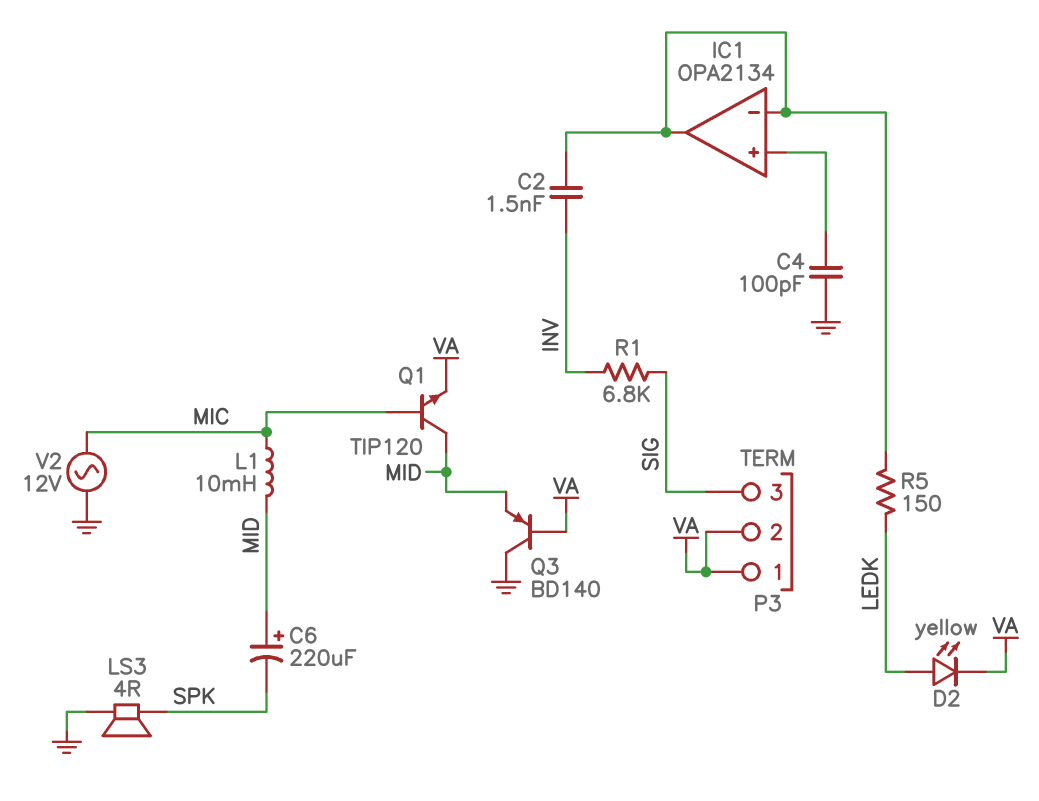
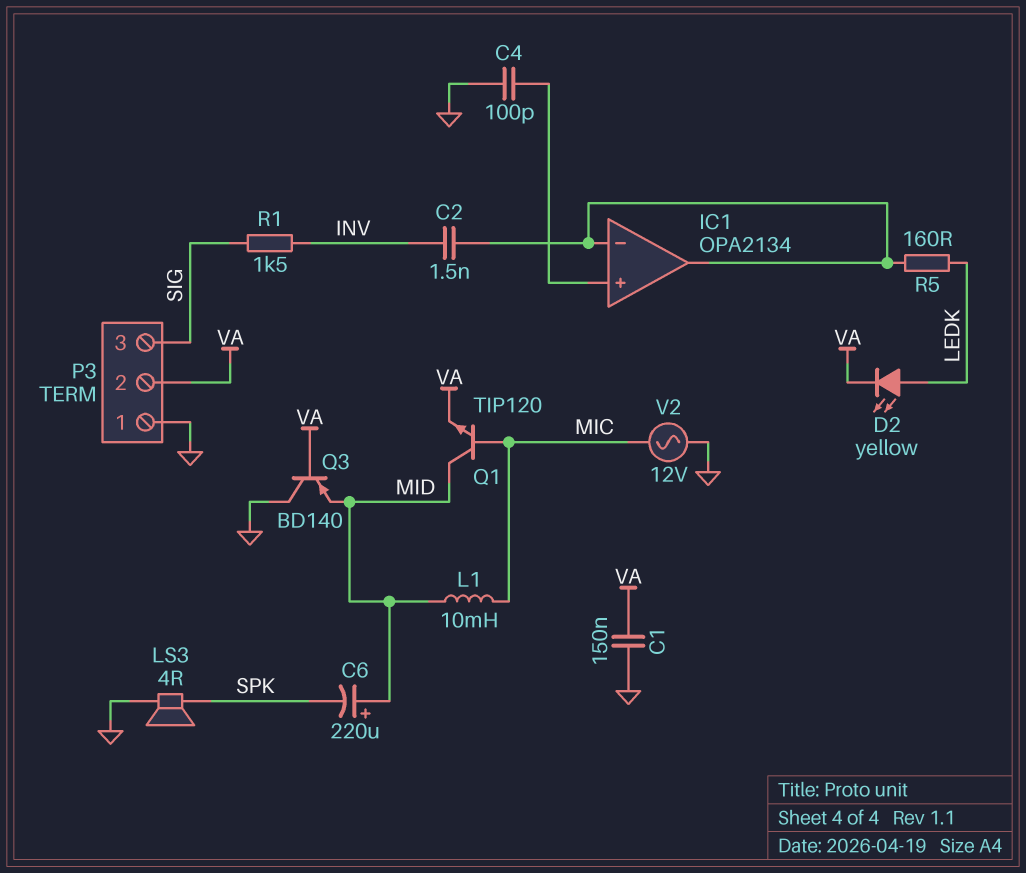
C1: none -> 150nF (GND, VA)
P3 pin 1: VA -> GND
R1: 6.8k (INV, SIG) -> 1.5k (INV, SIG)
R5: 150 (IC1/in-, LEDK) -> 160 (IC1/in-, LEDK)

